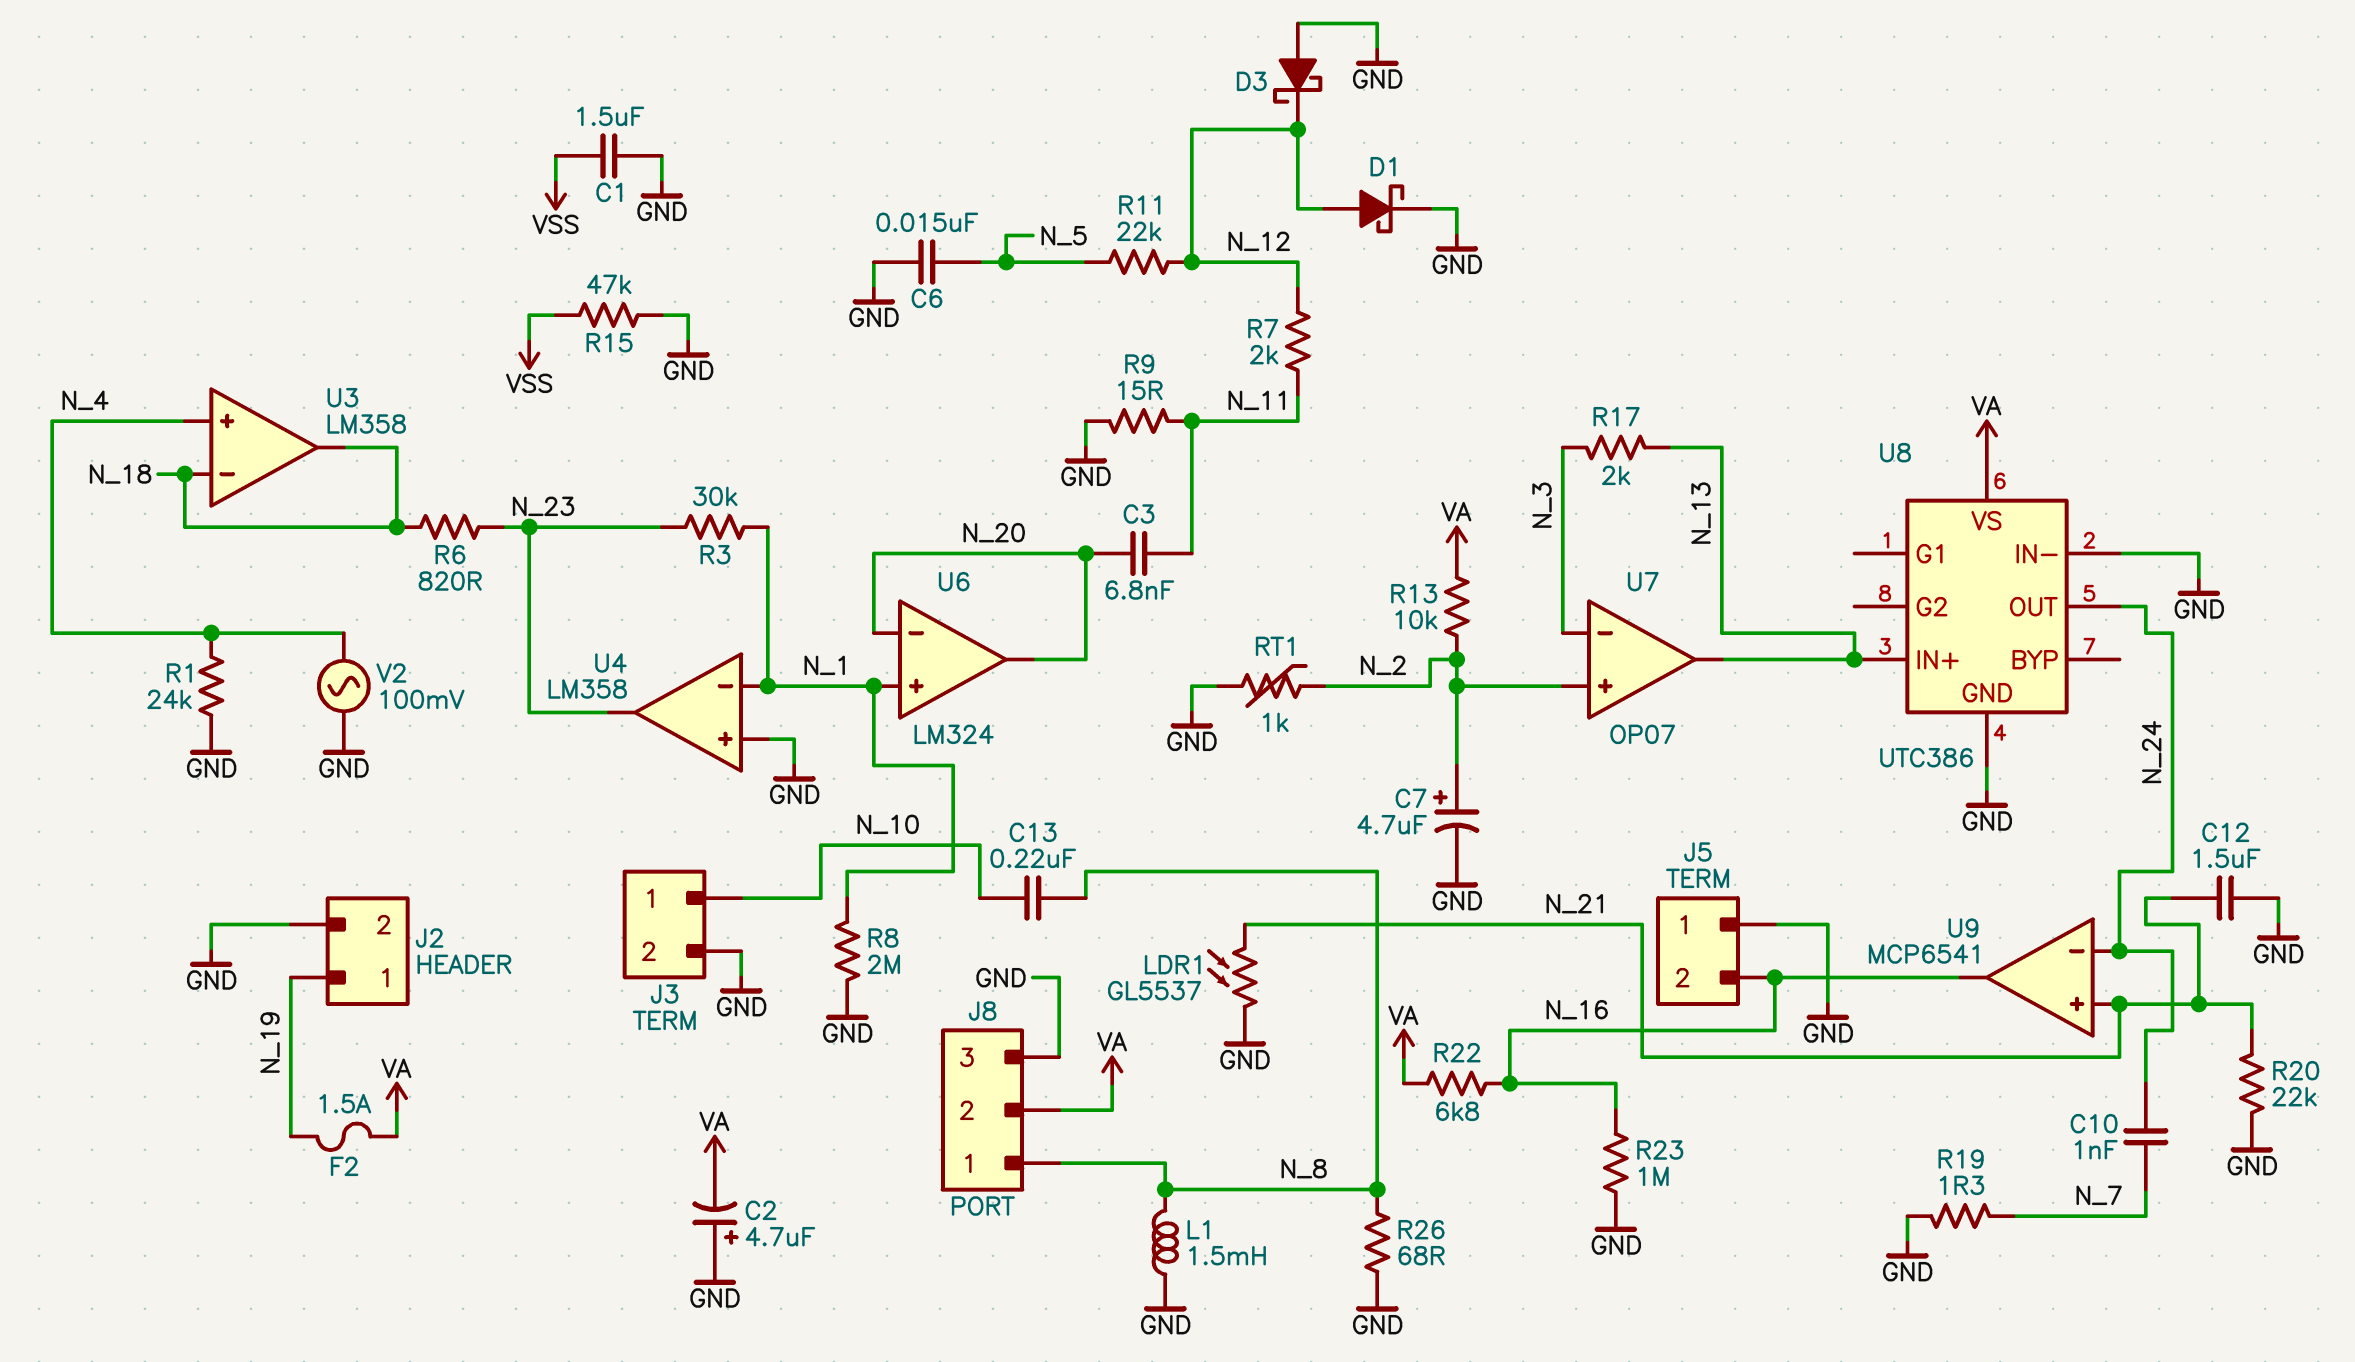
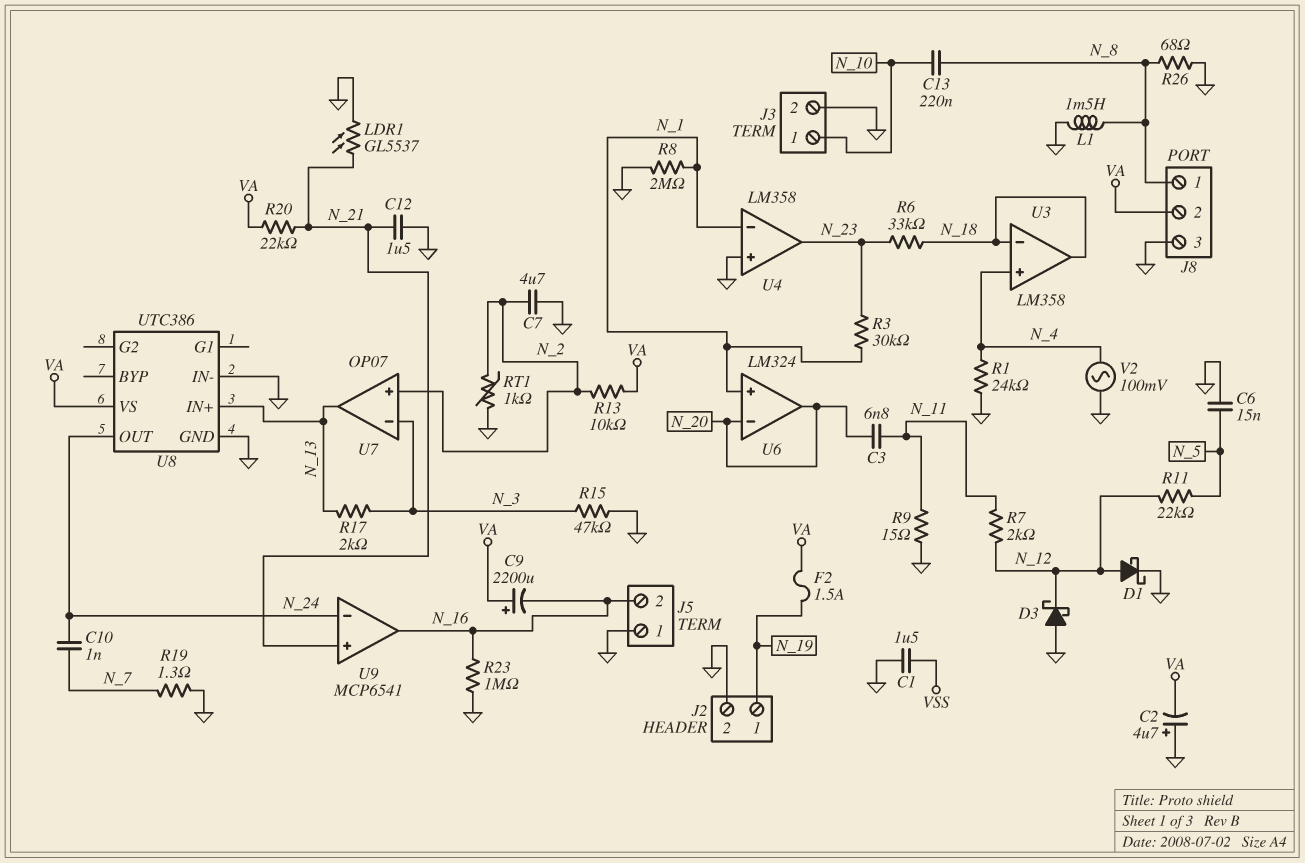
C7: 4.7uF (plus N_2, minus GND) -> 4.7uF (GND, N_2)
C9: none -> 2200uF (plus VA, minus N_16)
R6: 820 (N_18, N_23) -> 33k (N_18, N_23)
R15: 47k (GND, VSS) -> 47k (GND, N_3)
R20: 22k (GND, N_21) -> 22k (N_21, VA)
R22: 6.8k (N_16, VA) -> none

